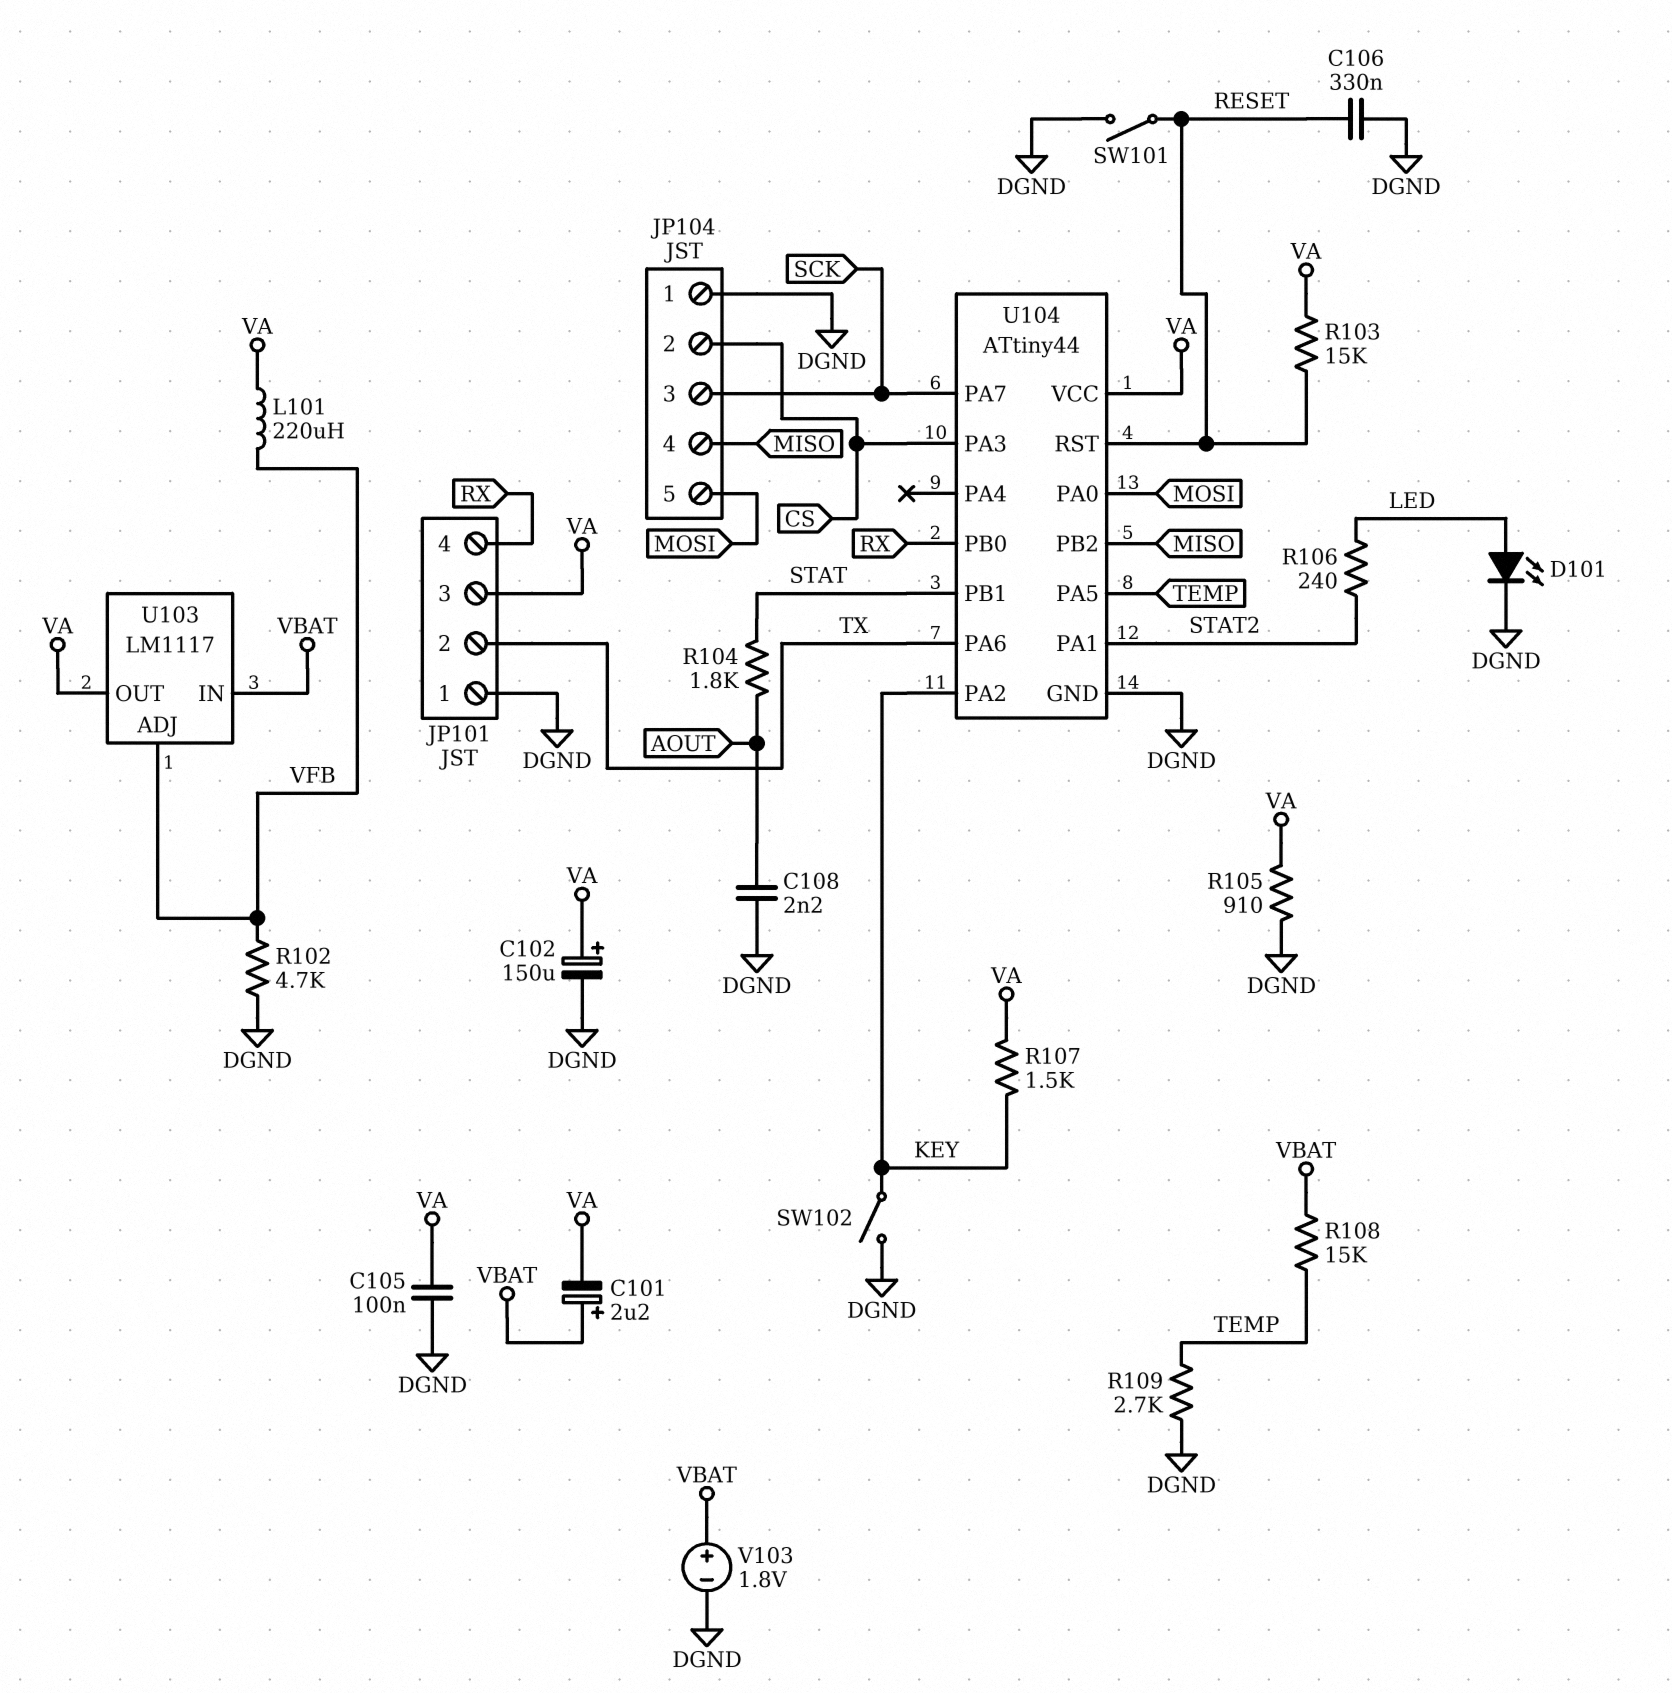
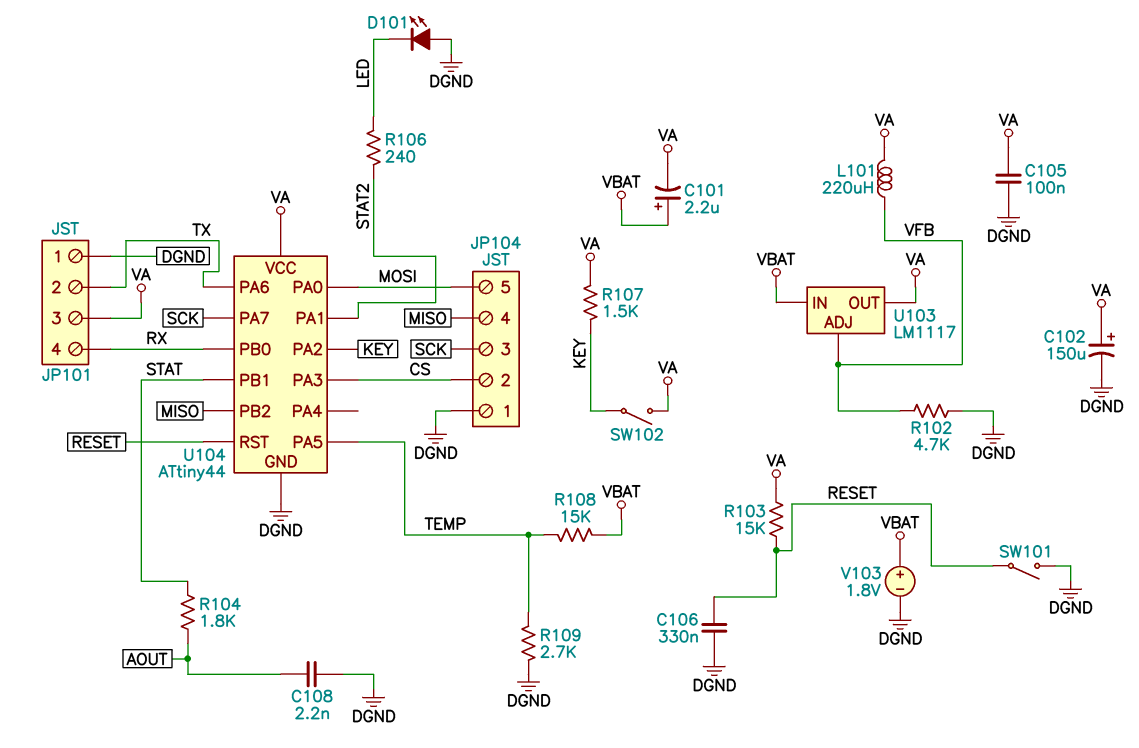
D101: LED (A LED, K DGND) -> LED (A DGND, K LED)
R105: 910 (DGND, VA) -> none
SW102: switch (DGND, KEY) -> switch (KEY, VA)

